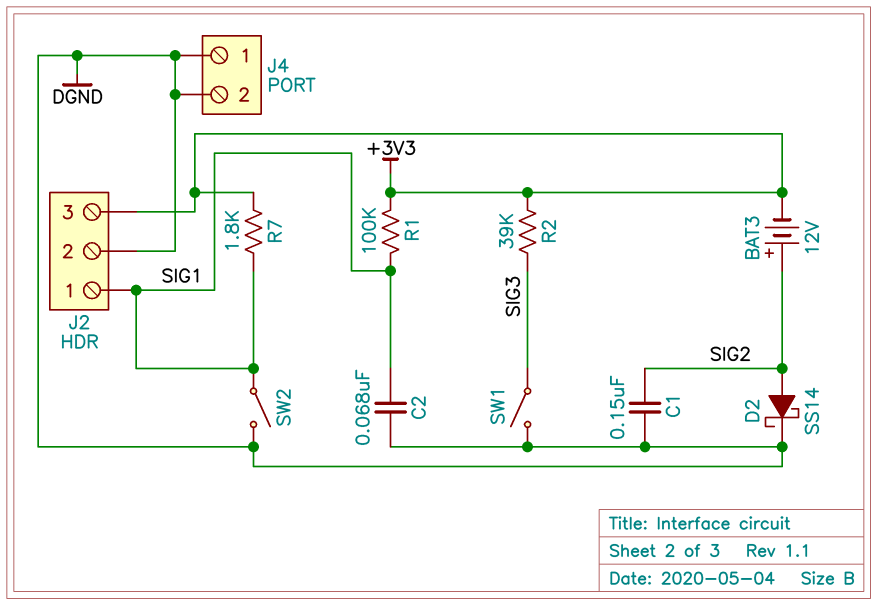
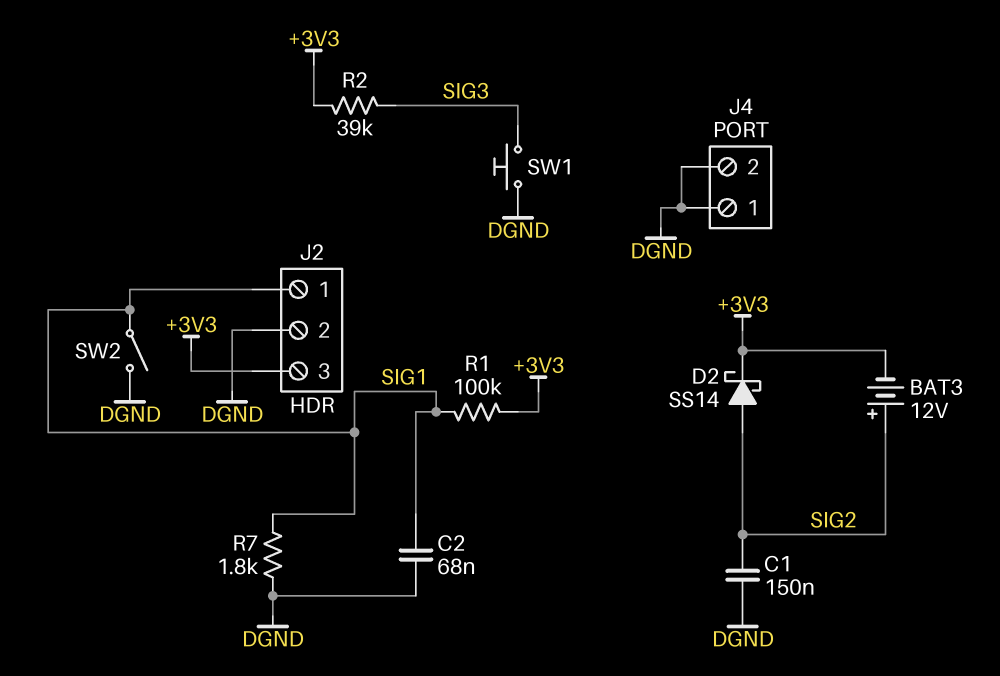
D2: schottky SS14 (A SIG2, K DGND) -> schottky SS14 (A SIG2, K +3V3)
R7: 1.8k (+3V3, SIG1) -> 1.8k (DGND, SIG1)
SW1: switch (DGND, SIG3) -> button (DGND, SIG3)

